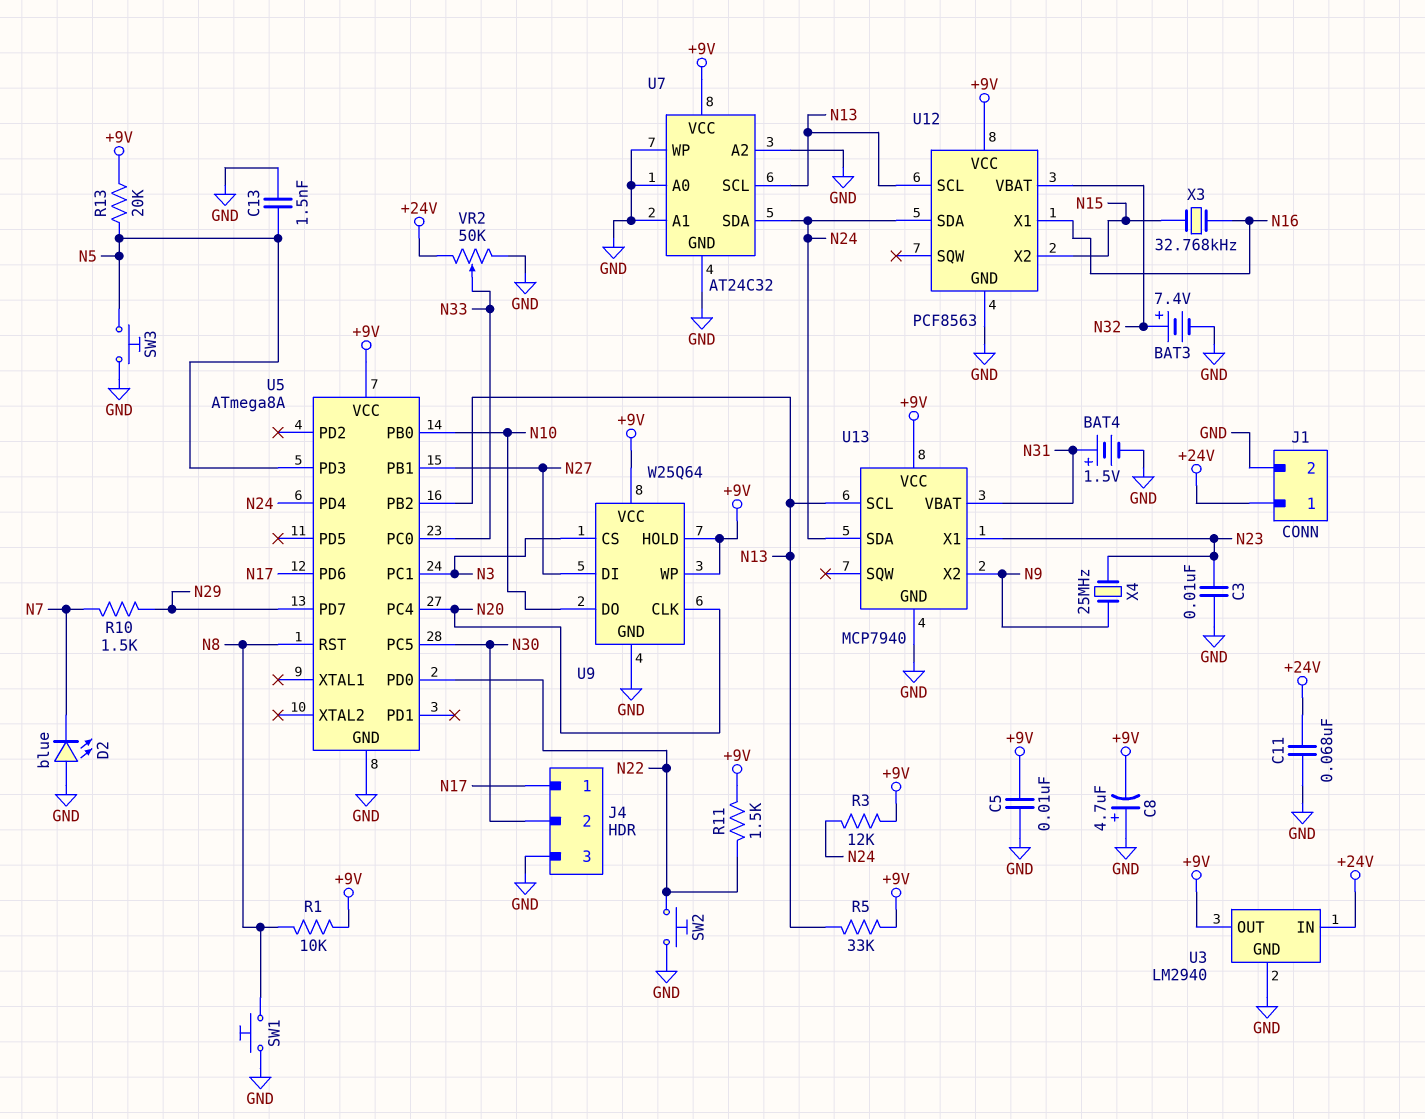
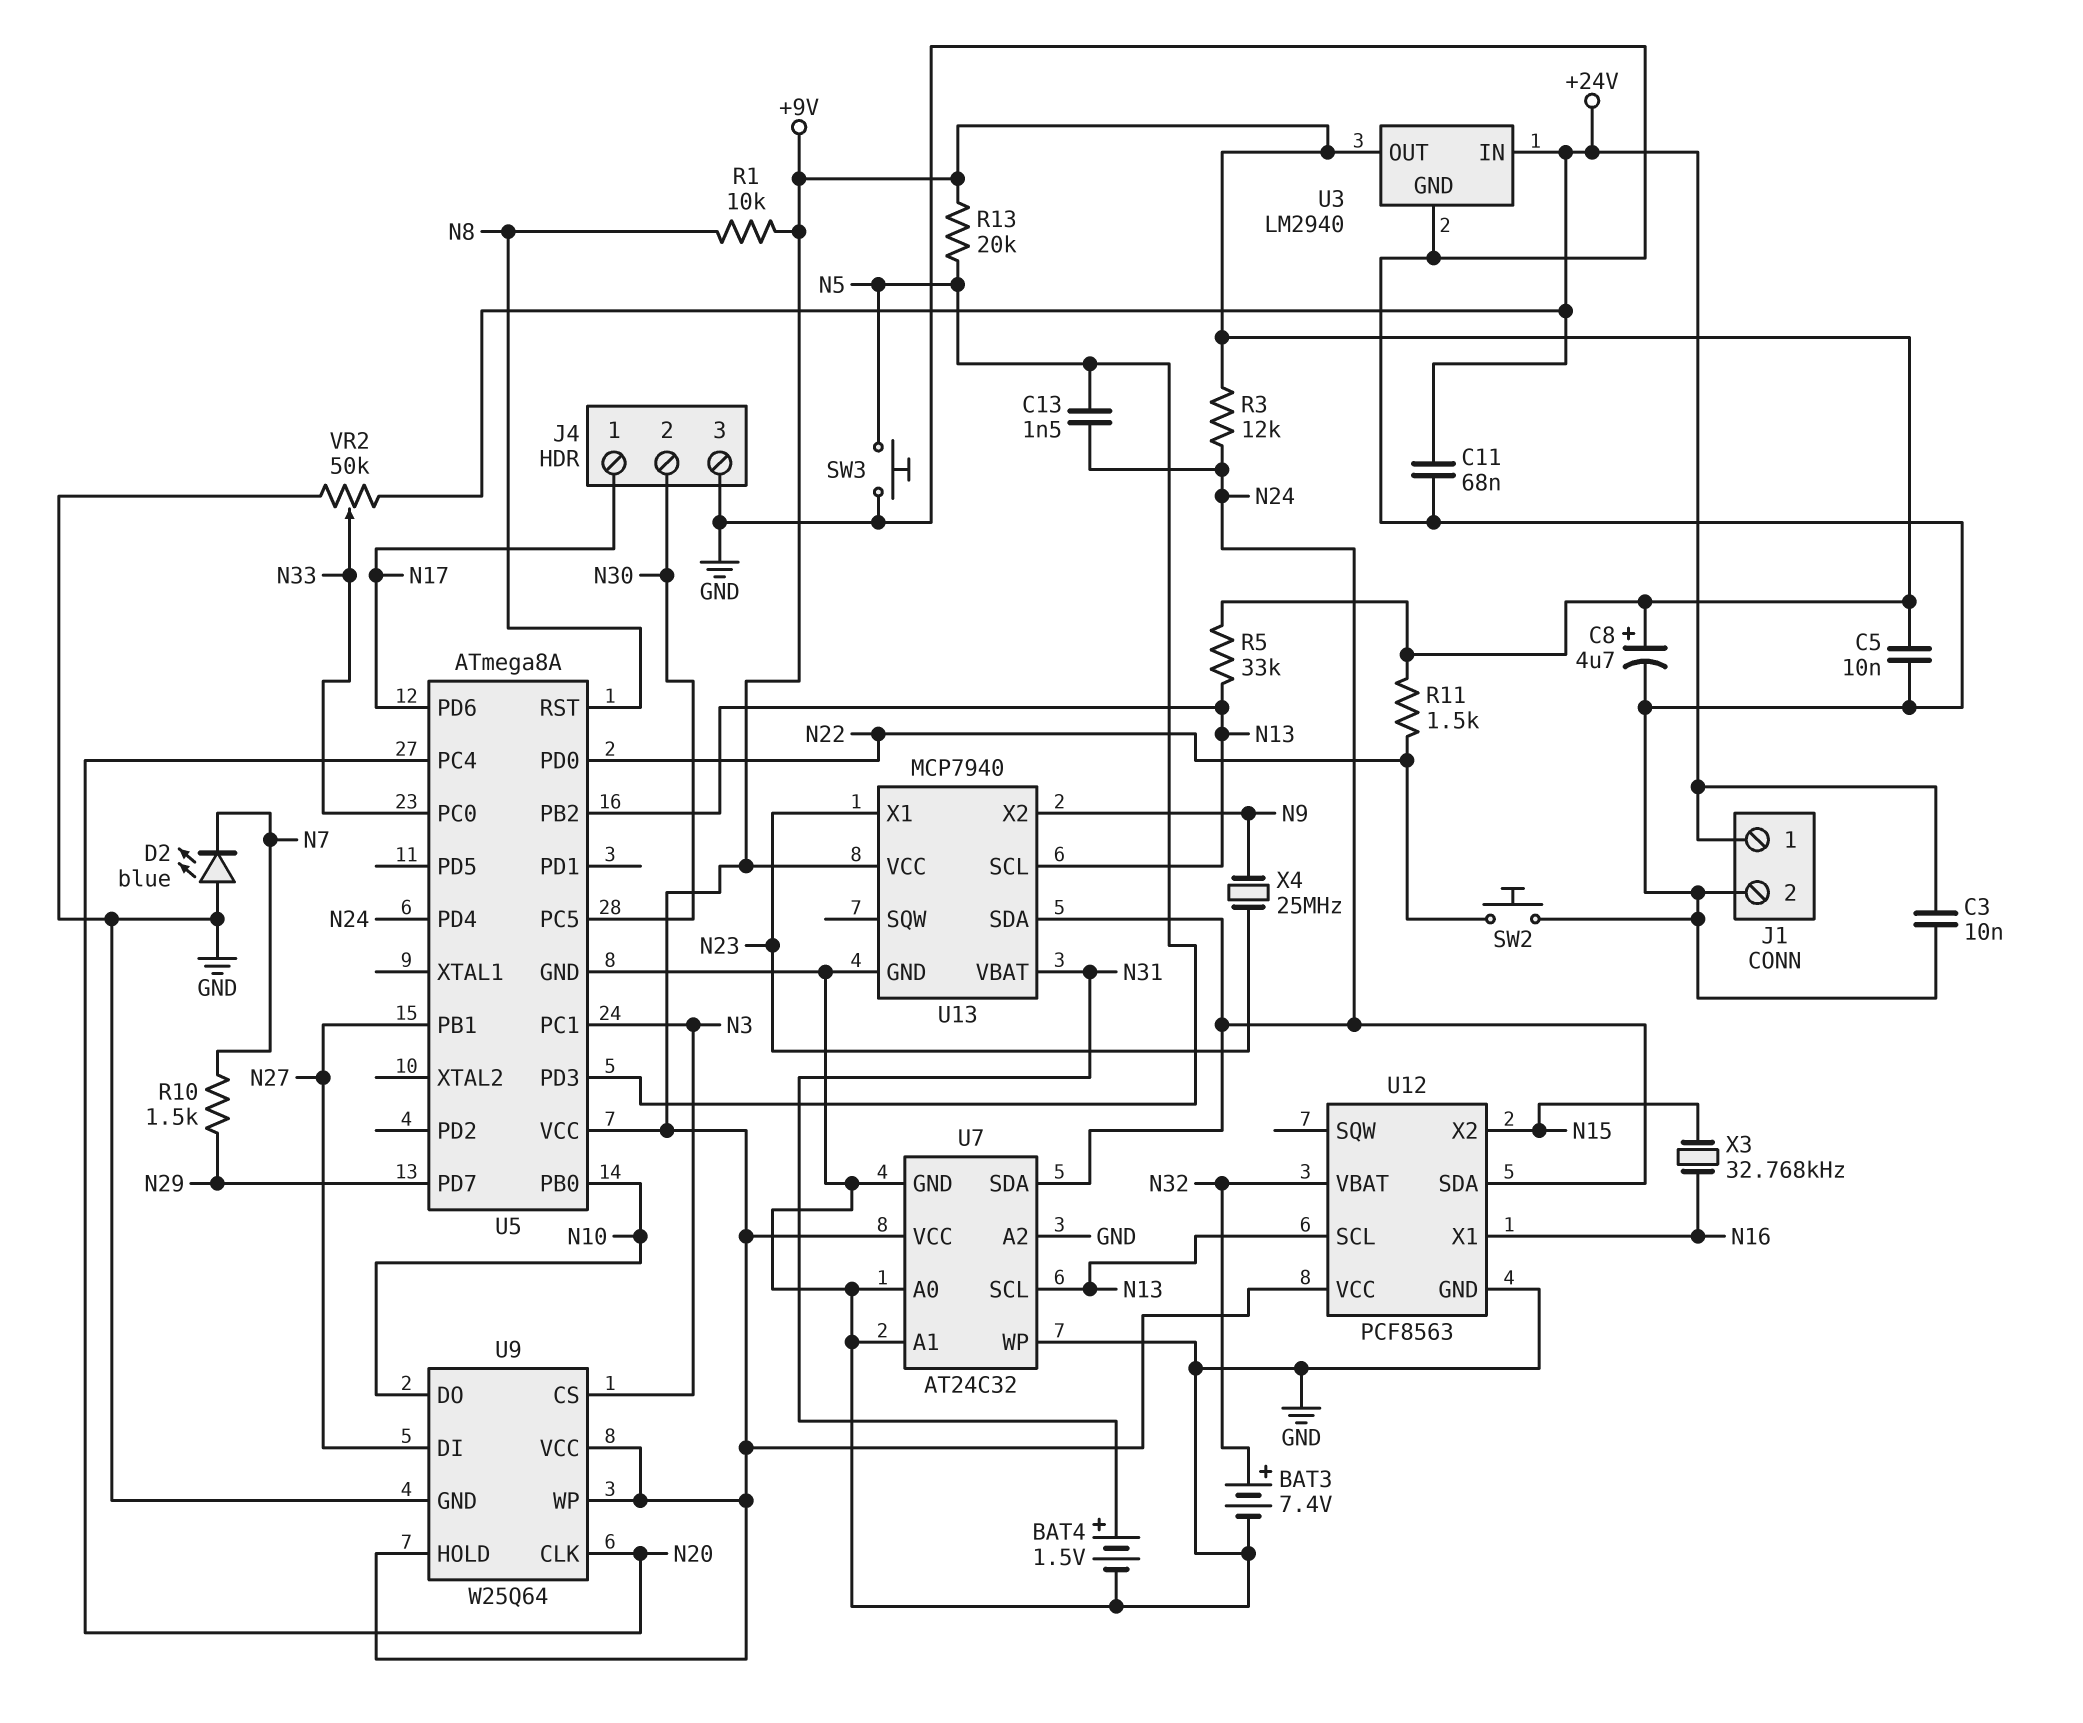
C3: 10nF (GND, N23) -> 10nF (+24V, GND)
C8: 4.7uF (plus GND, minus +9V) -> 4.7uF (plus +9V, minus GND)
C13: 1.5nF (GND, N5) -> 1.5nF (N5, N24)
SW1: button (GND, N8) -> none

